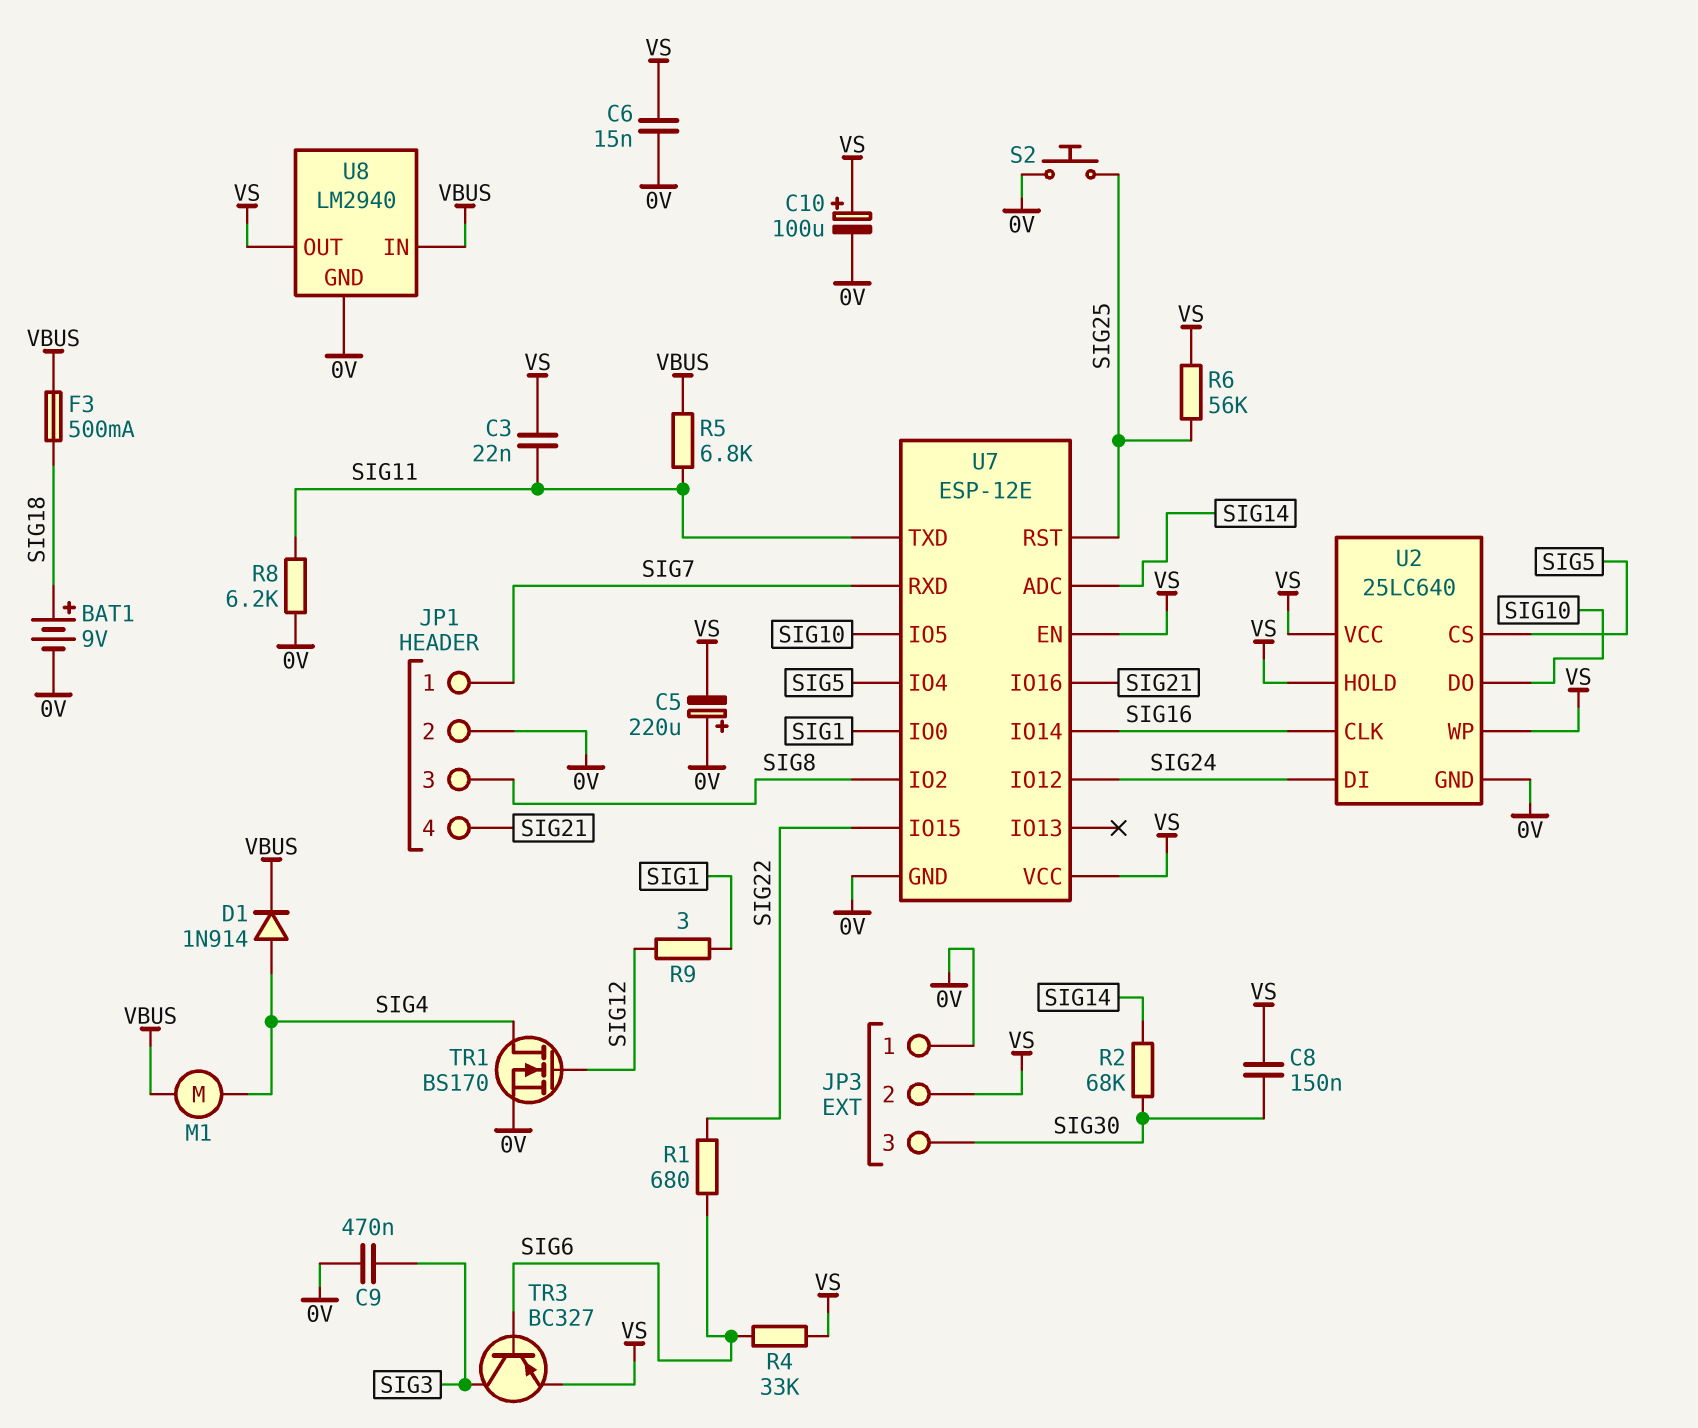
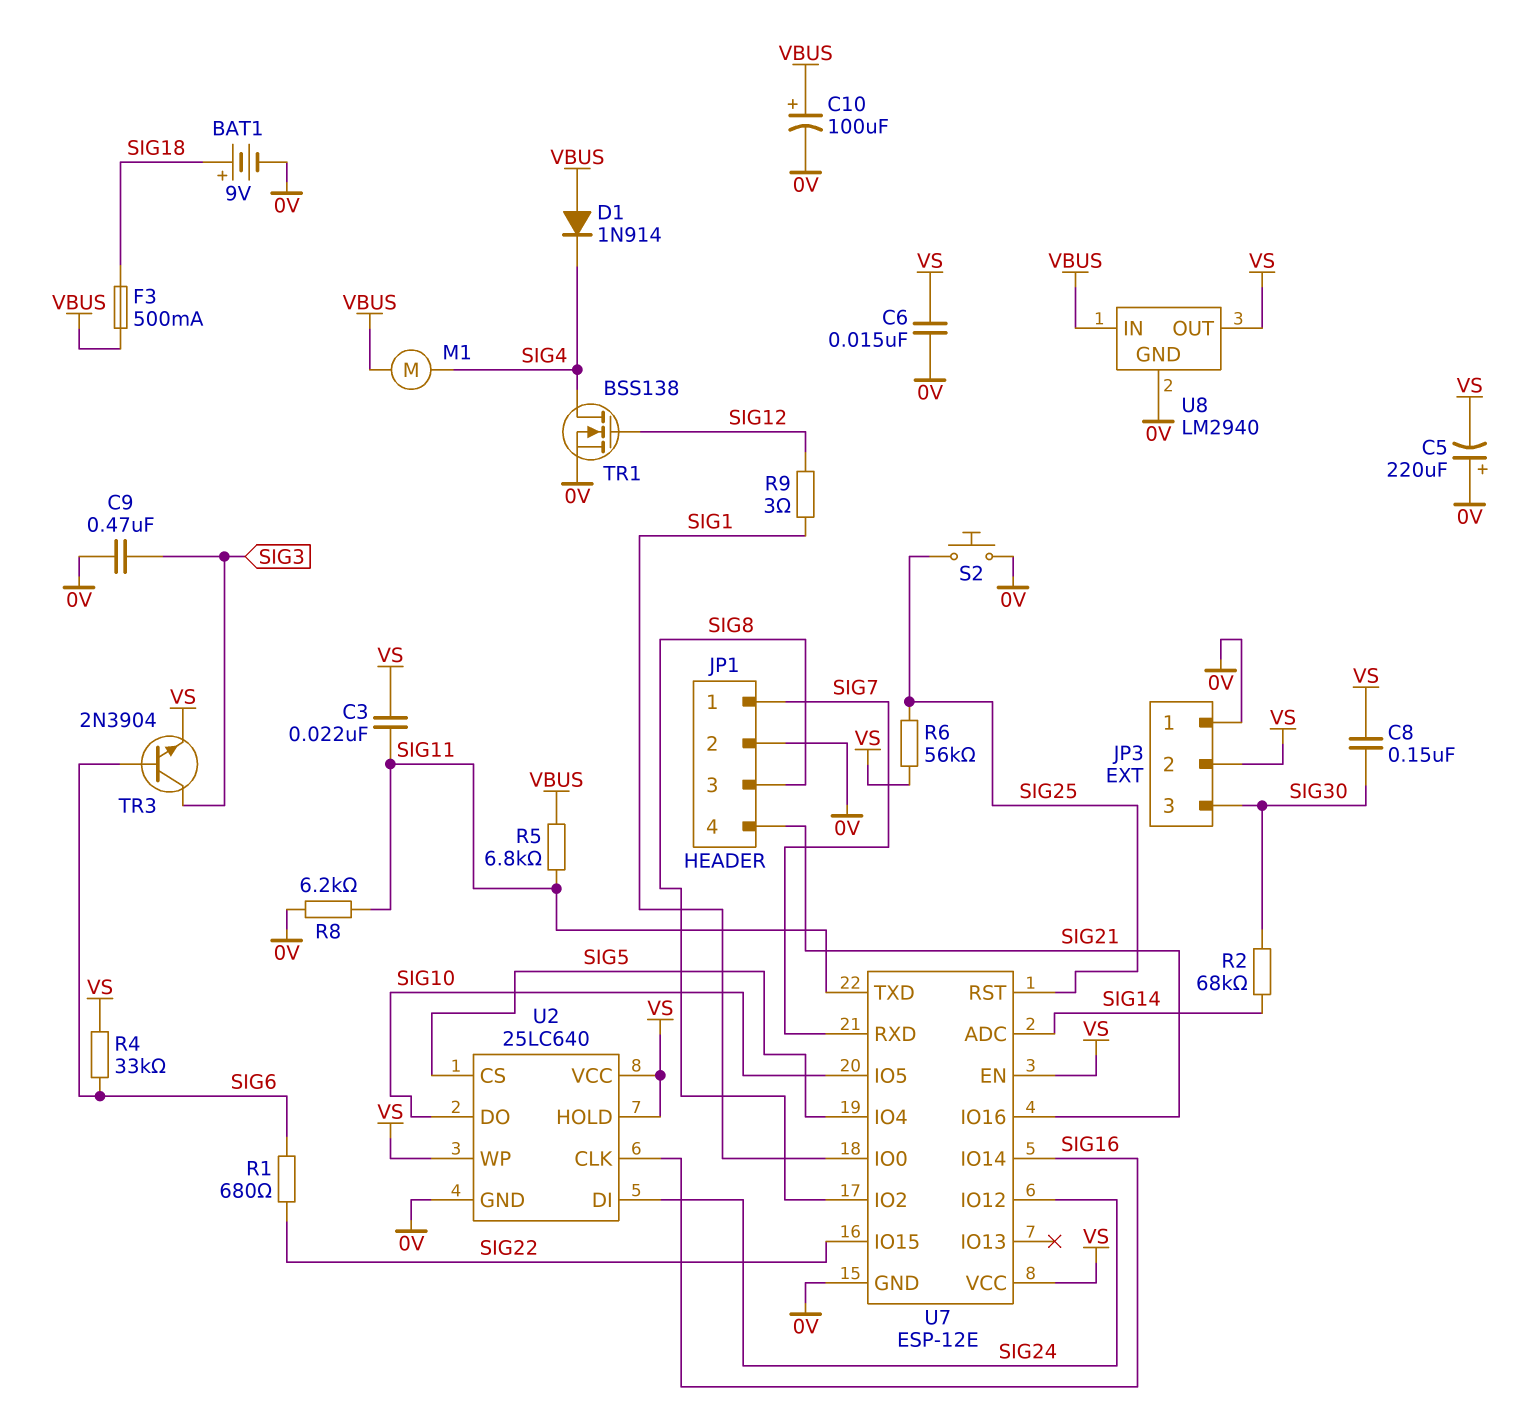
C10: 100uF (plus VS, minus 0V) -> 100uF (plus VBUS, minus 0V)
D1: diode 1N914 (A SIG4, K VBUS) -> diode 1N914 (A VBUS, K SIG4)
TR1: NMOS BS170 (G SIG12, D SIG4, S 0V) -> NMOS BSS138 (G SIG12, D SIG4, S 0V)
TR3: PNP BC327 (B SIG6, C SIG3, E VS) -> NPN 2N3904 (B SIG6, C SIG3, E VS)

